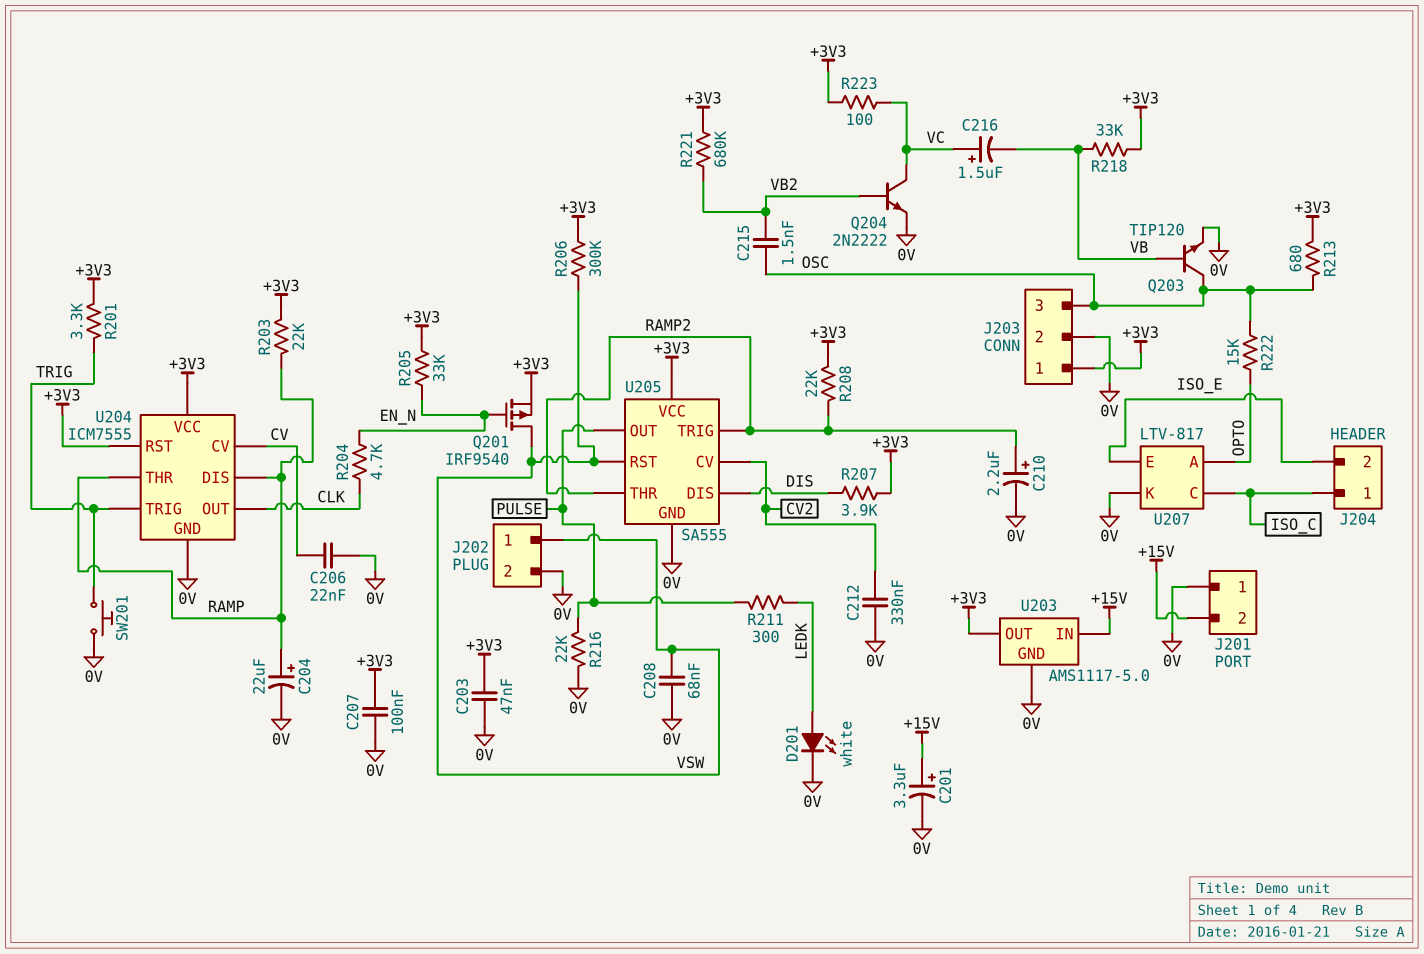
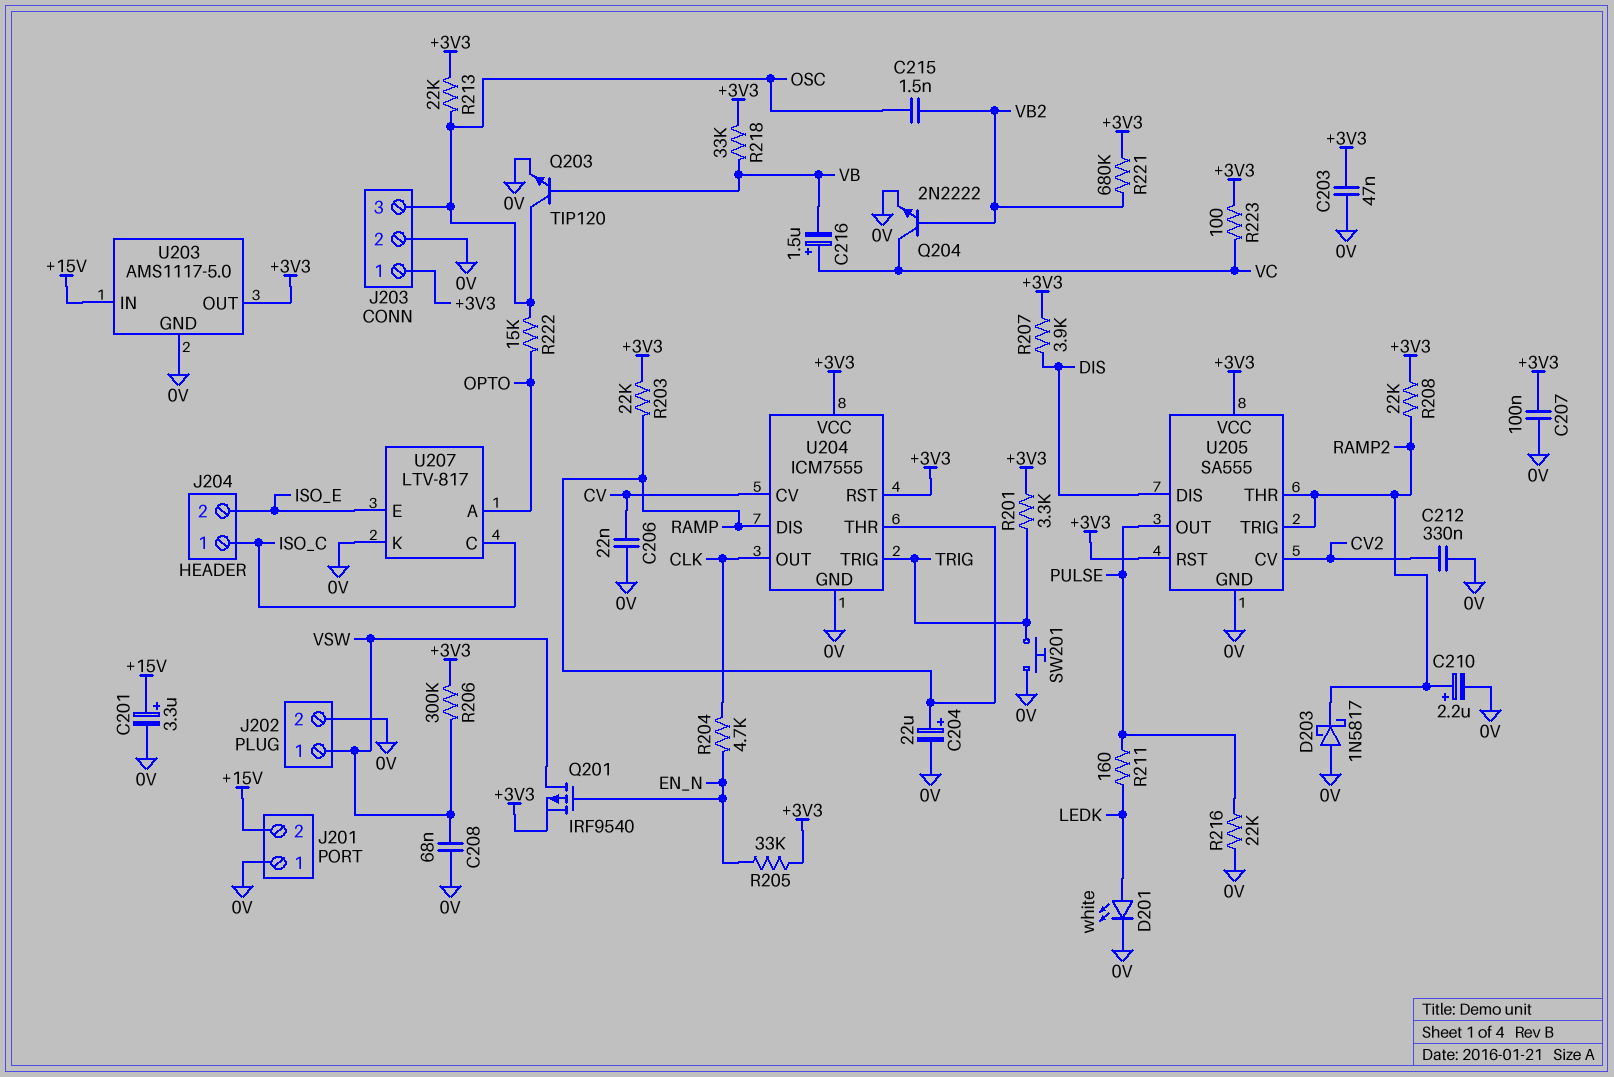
D203: none -> schottky 1N5817 (A 0V, K RAMP2)
R211: 300 (LEDK, PULSE) -> 160 (LEDK, PULSE)
R213: 680 (+3V3, OSC) -> 22k (+3V3, OSC)
U205 pin RST: VSW -> +3V3

